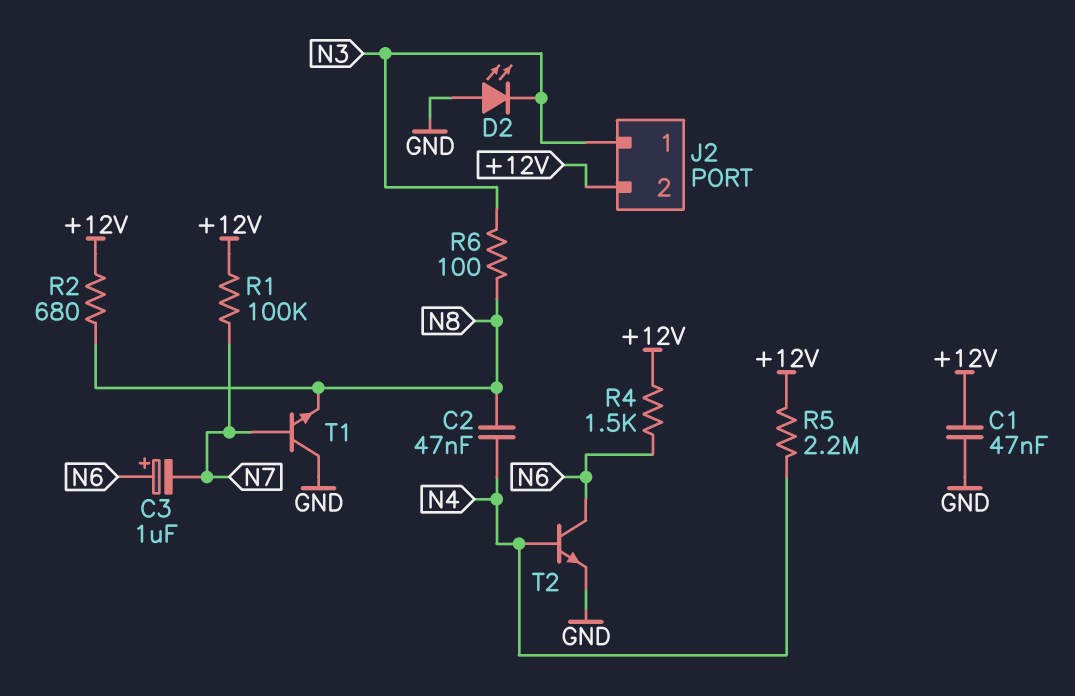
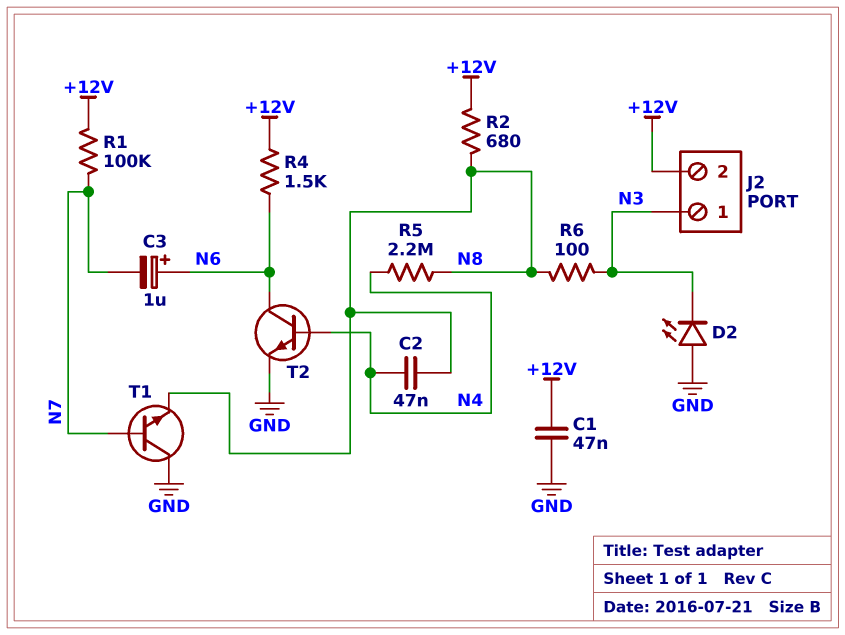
R5: 2.2M (+12V, N4) -> 2.2M (N4, N8)

